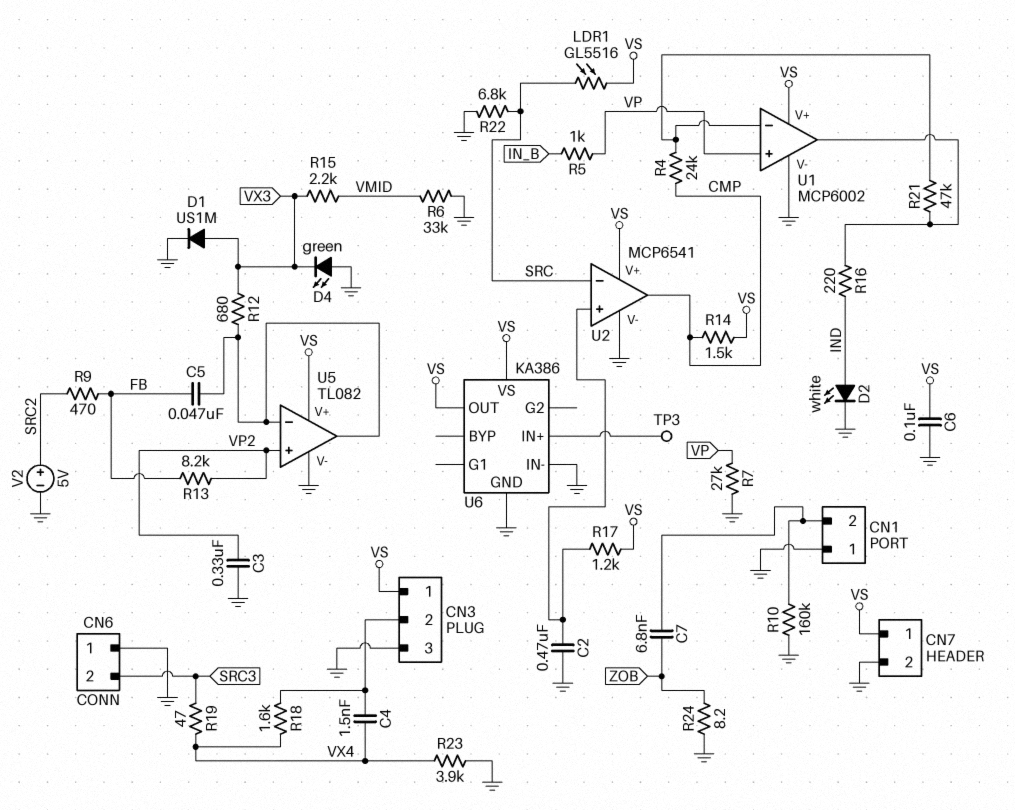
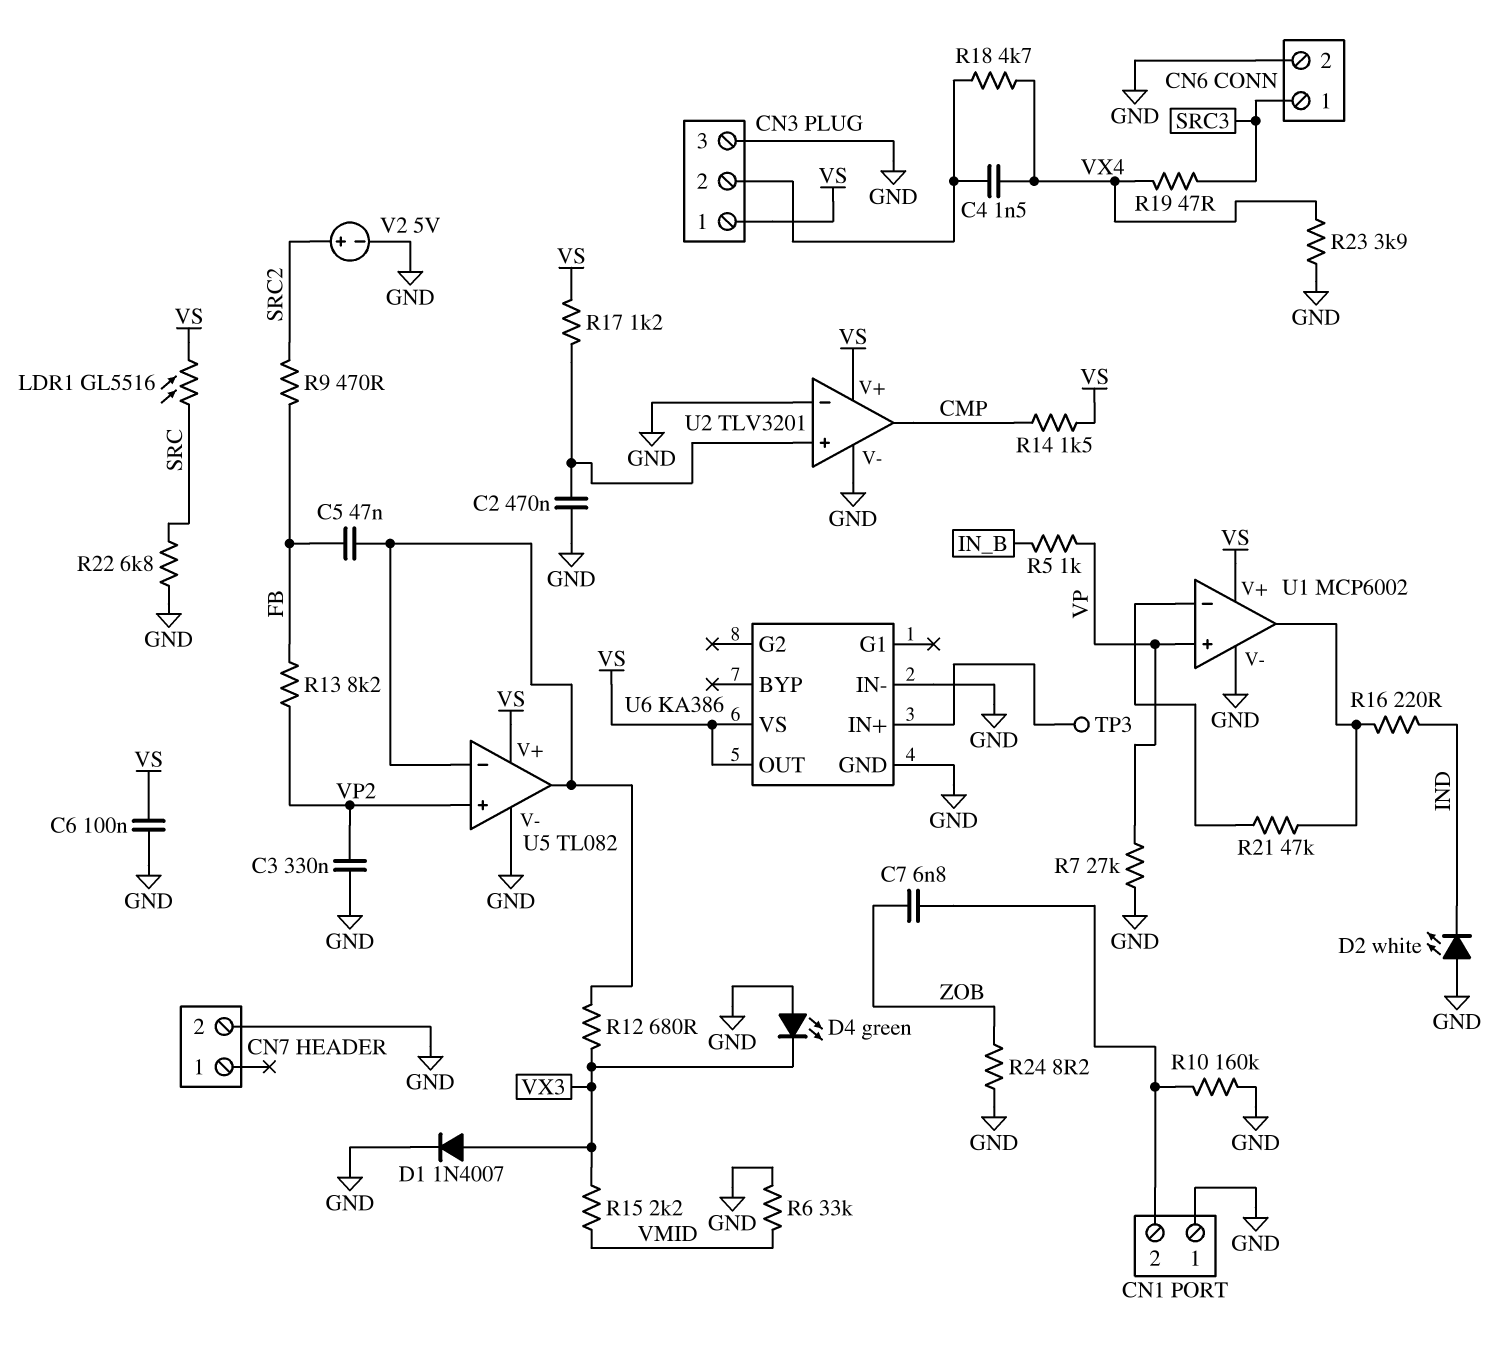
CN6 pin 1: GND -> SRC3
CN6 pin 2: SRC3 -> GND
CN7 pin 1: VS -> none
D1: diode US1M (A VX3, K GND) -> diode 1N4007 (A VX3, K GND)
D2: LED white (A IND, K GND) -> LED white (A GND, K IND)
R4: 24k (CMP, U1/in-) -> none
R18: 1.6k (CN3/2, VX4) -> 4.7k (CN3/2, VX4)
U2: MCP6541 -> TLV3201
U2 pin in-: SRC -> GND

